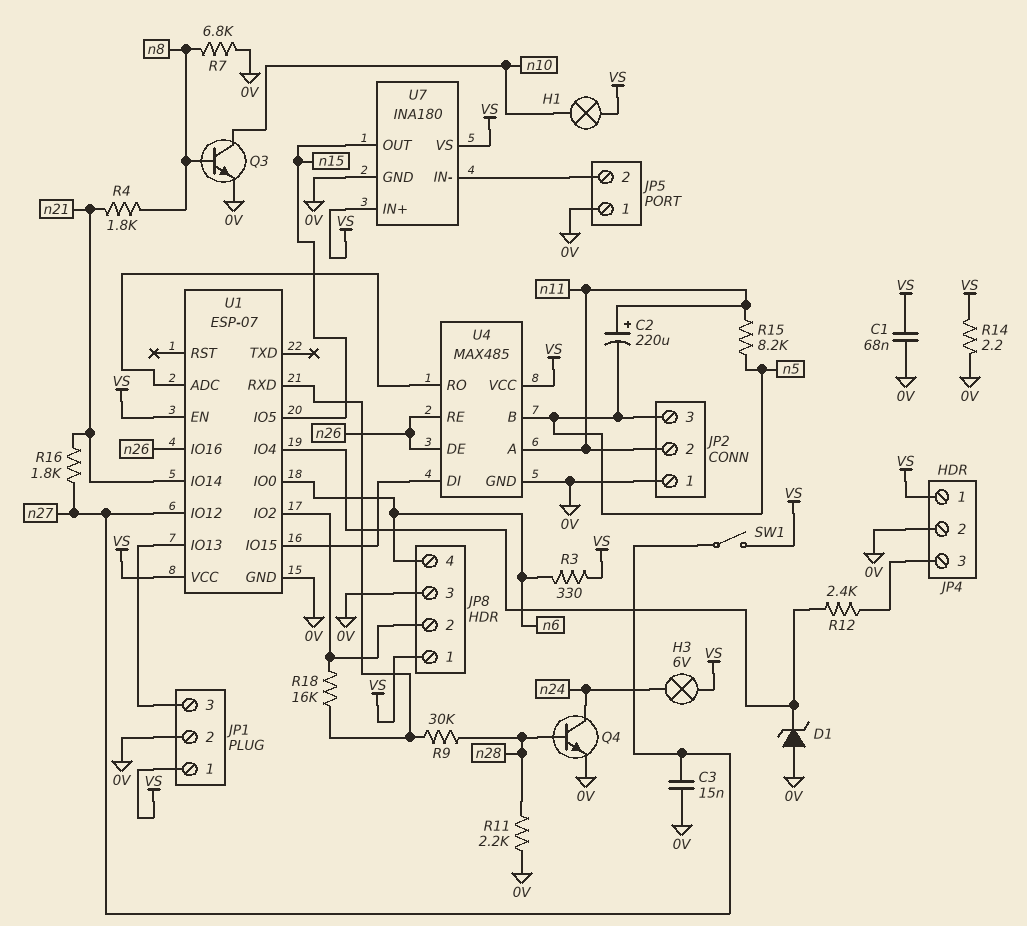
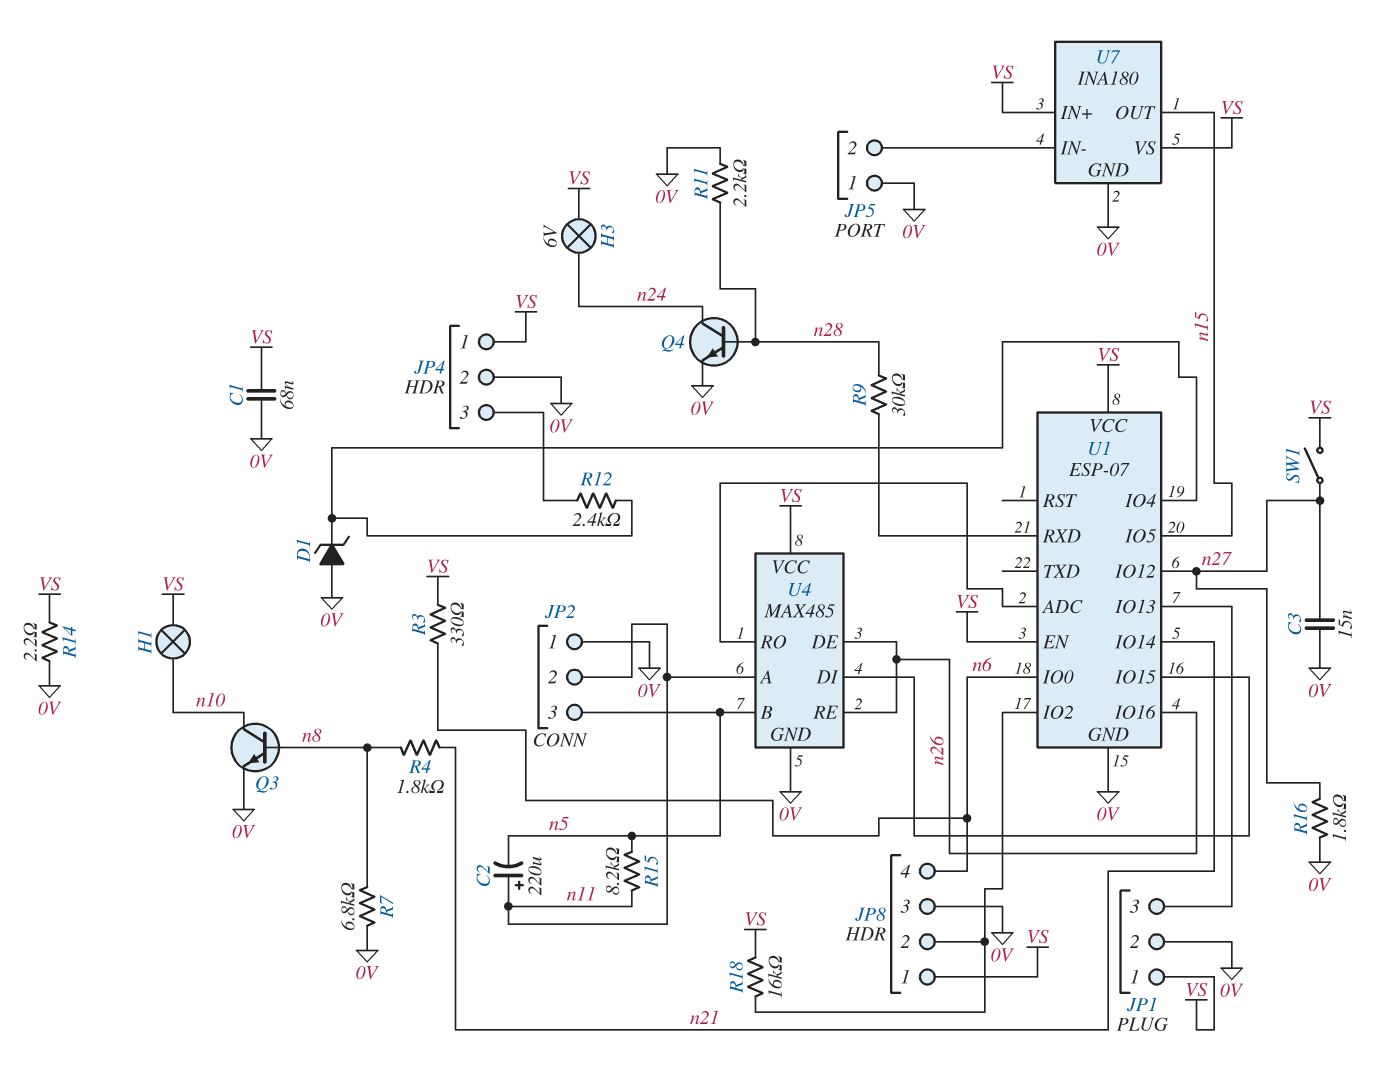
R16: 1.8k (n21, n27) -> 1.8k (0V, n27)
R18: 16k (JP8/2, U1/RXD) -> 16k (JP8/2, VS)

